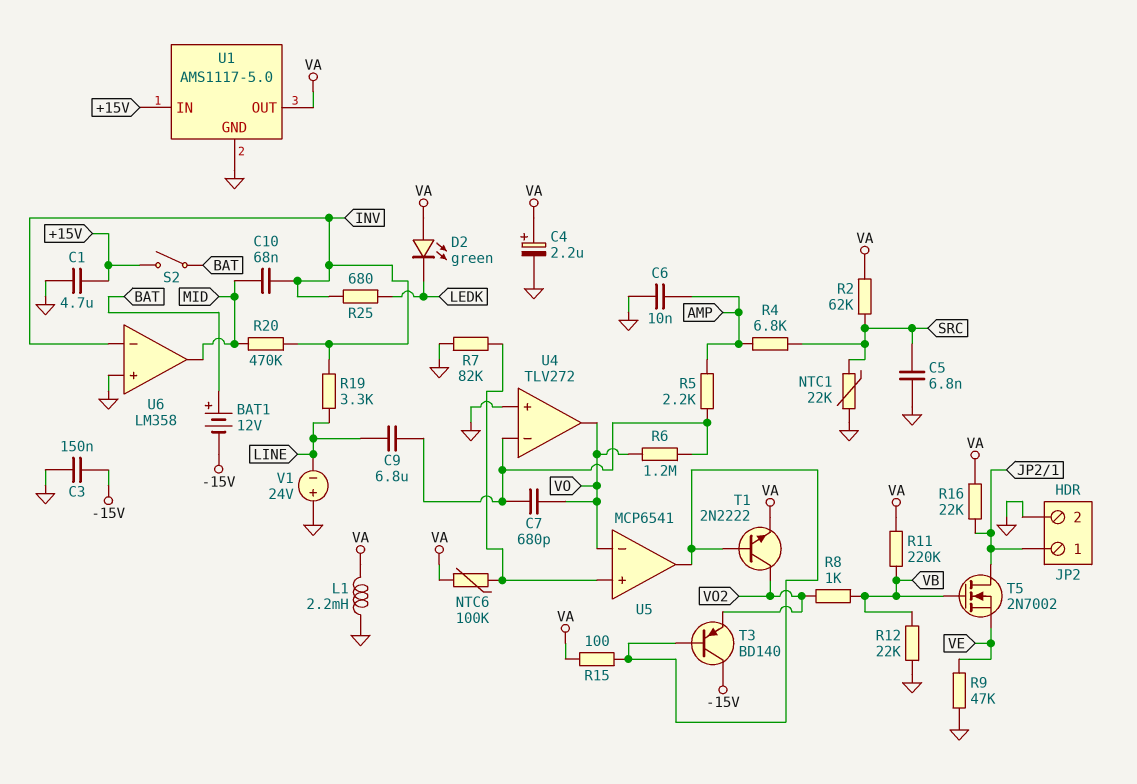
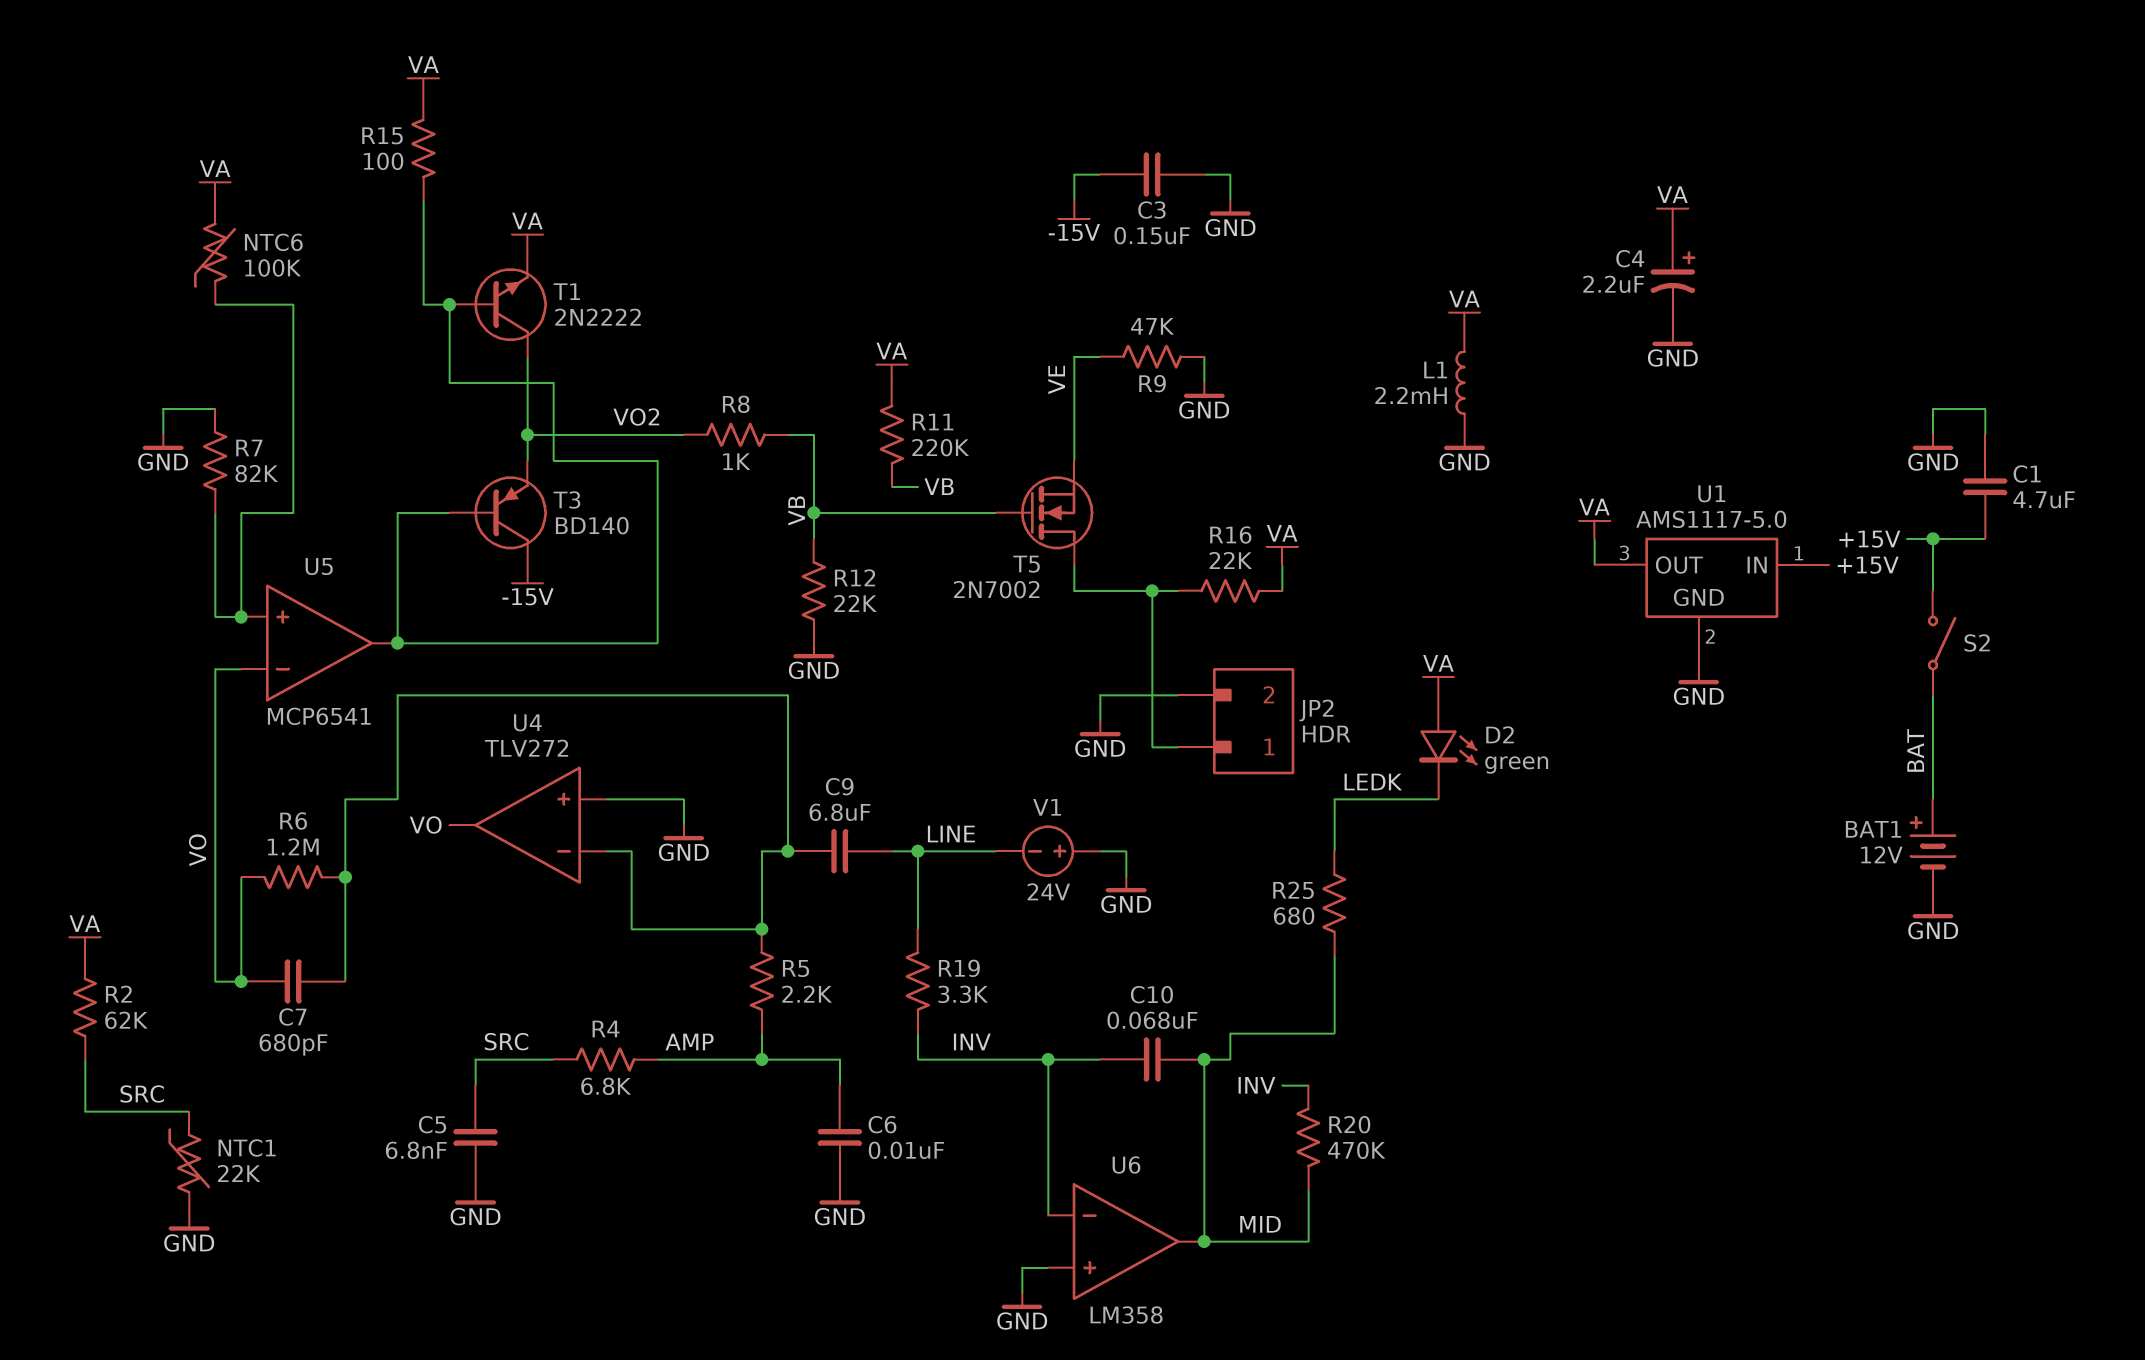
BAT1: 12V (plus BAT, minus -15V) -> 12V (plus BAT, minus GND)
R25: 680 (INV, LEDK) -> 680 (LEDK, MID)

